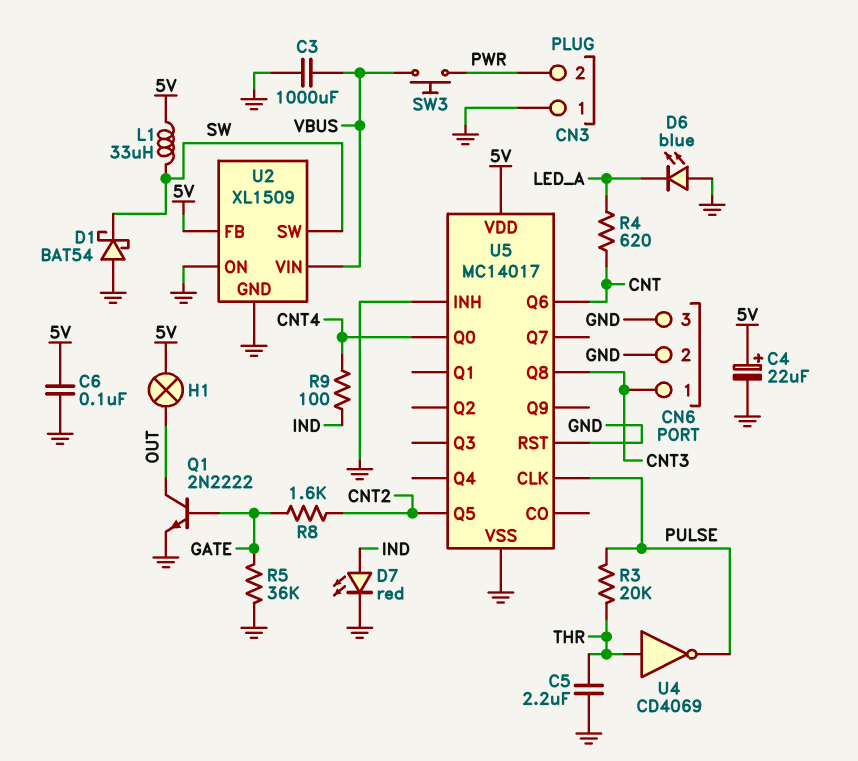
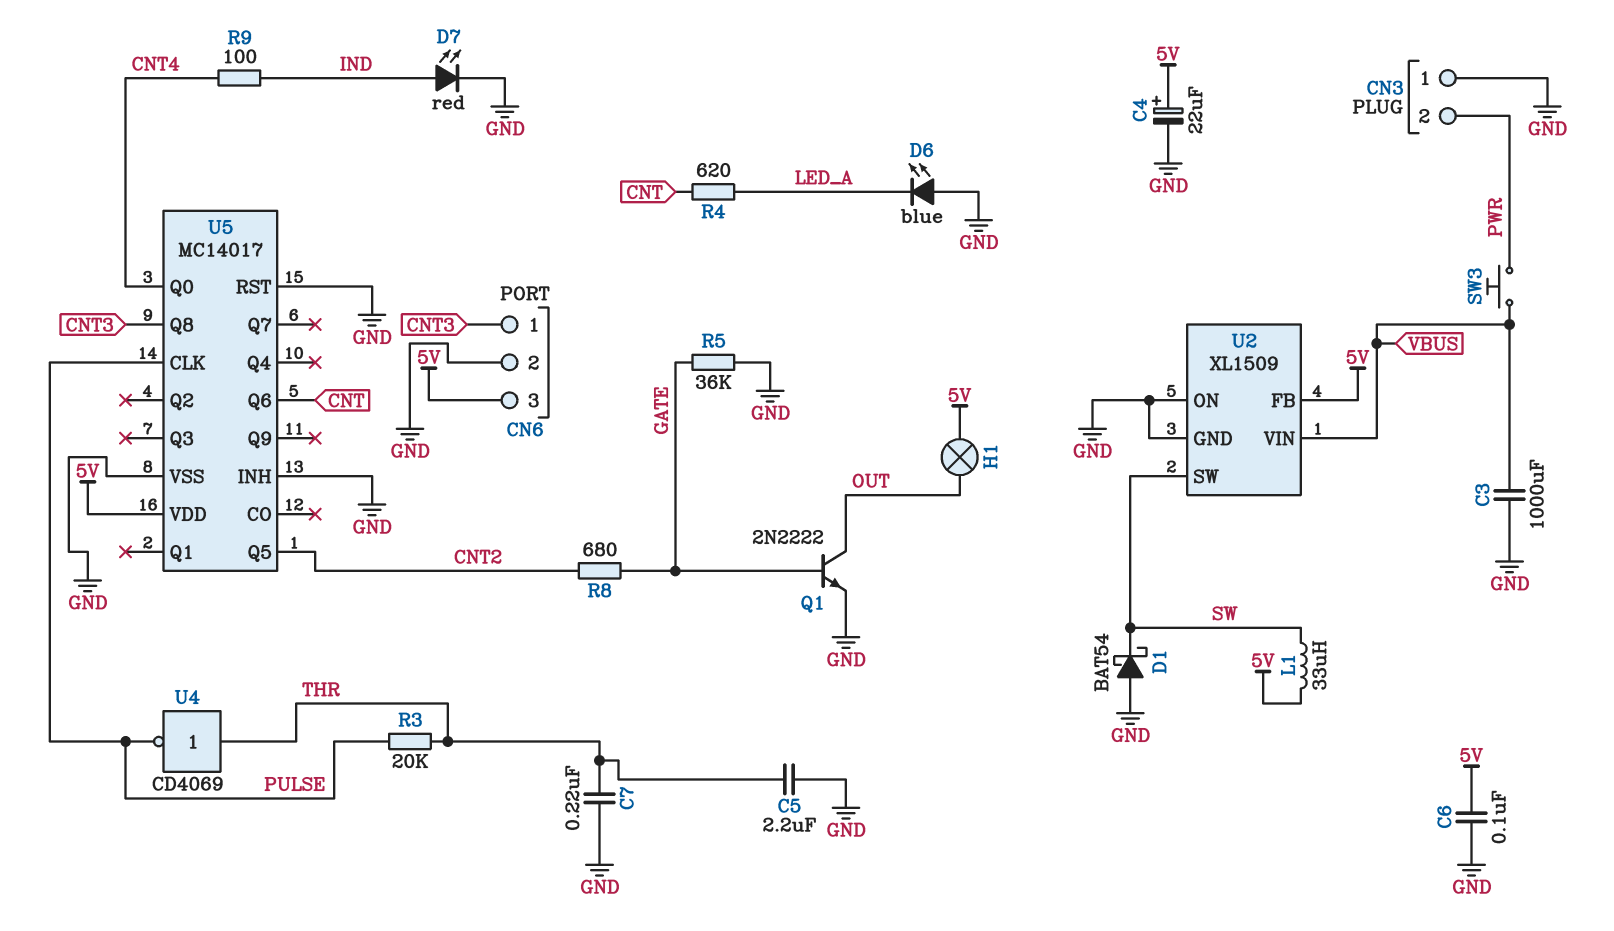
C7: none -> 220nF (GND, THR)
CN6 pin 3: GND -> 5V
R8: 1.6k (CNT2, GATE) -> 680 (CNT2, GATE)

